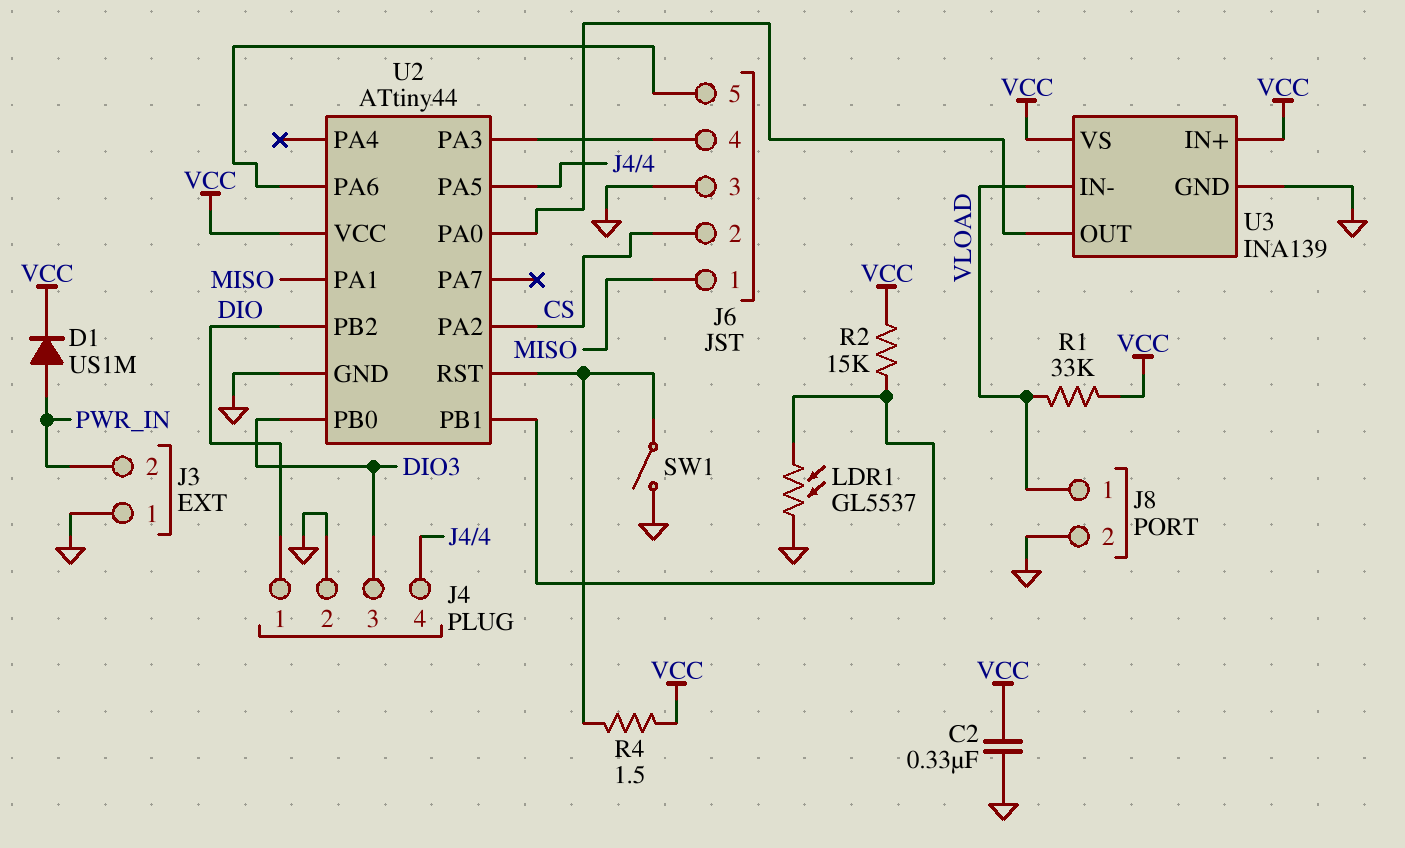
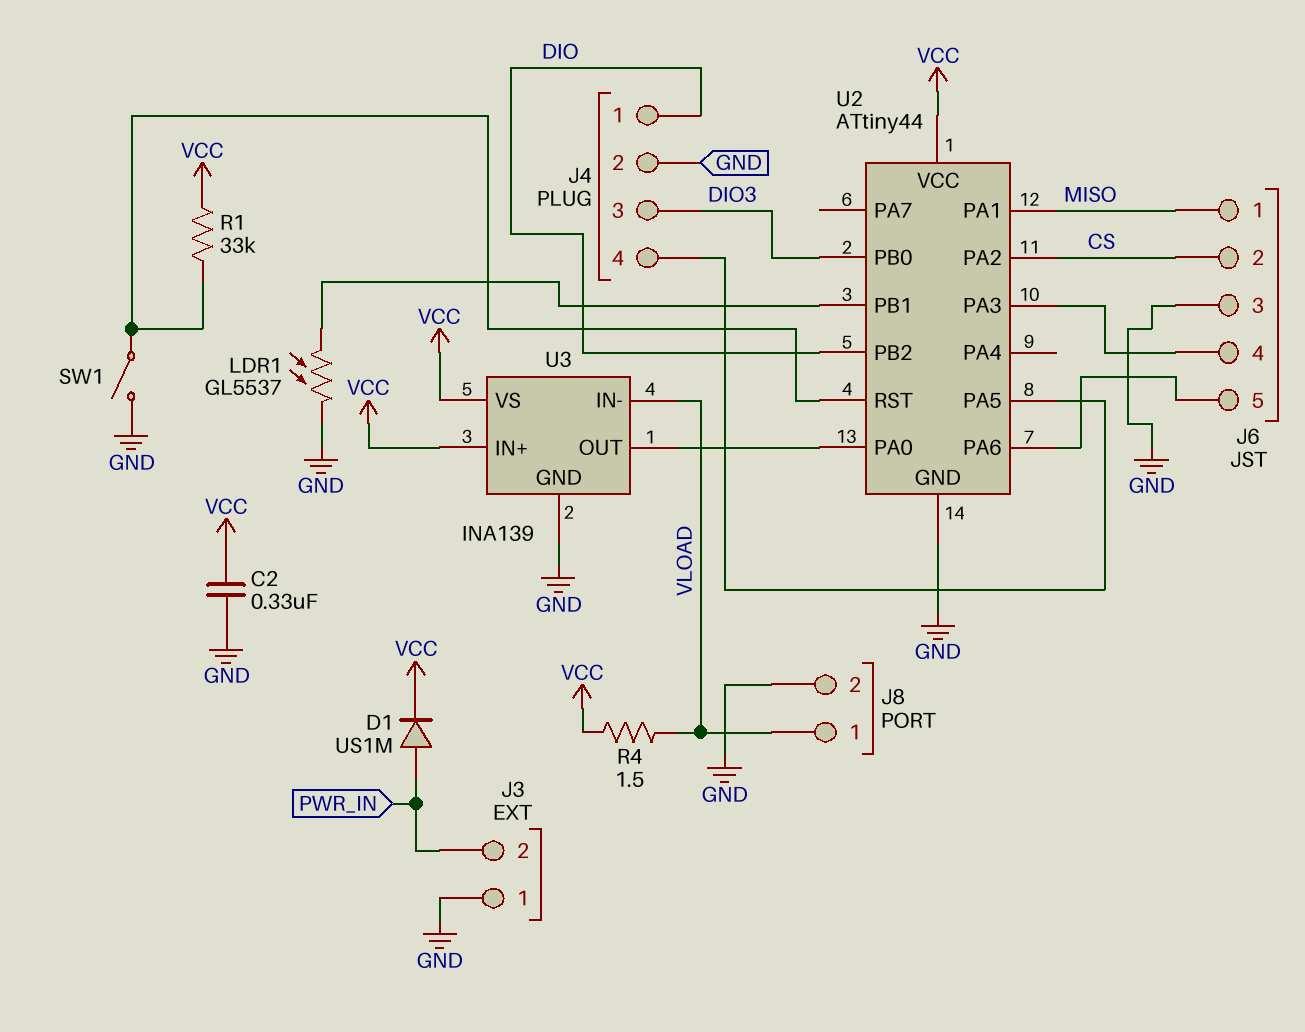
R1: 33k (VCC, VLOAD) -> 33k (U2/RST, VCC)
R2: 15k (U2/PB1, VCC) -> none
R4: 1.5 (U2/RST, VCC) -> 1.5 (VCC, VLOAD)

